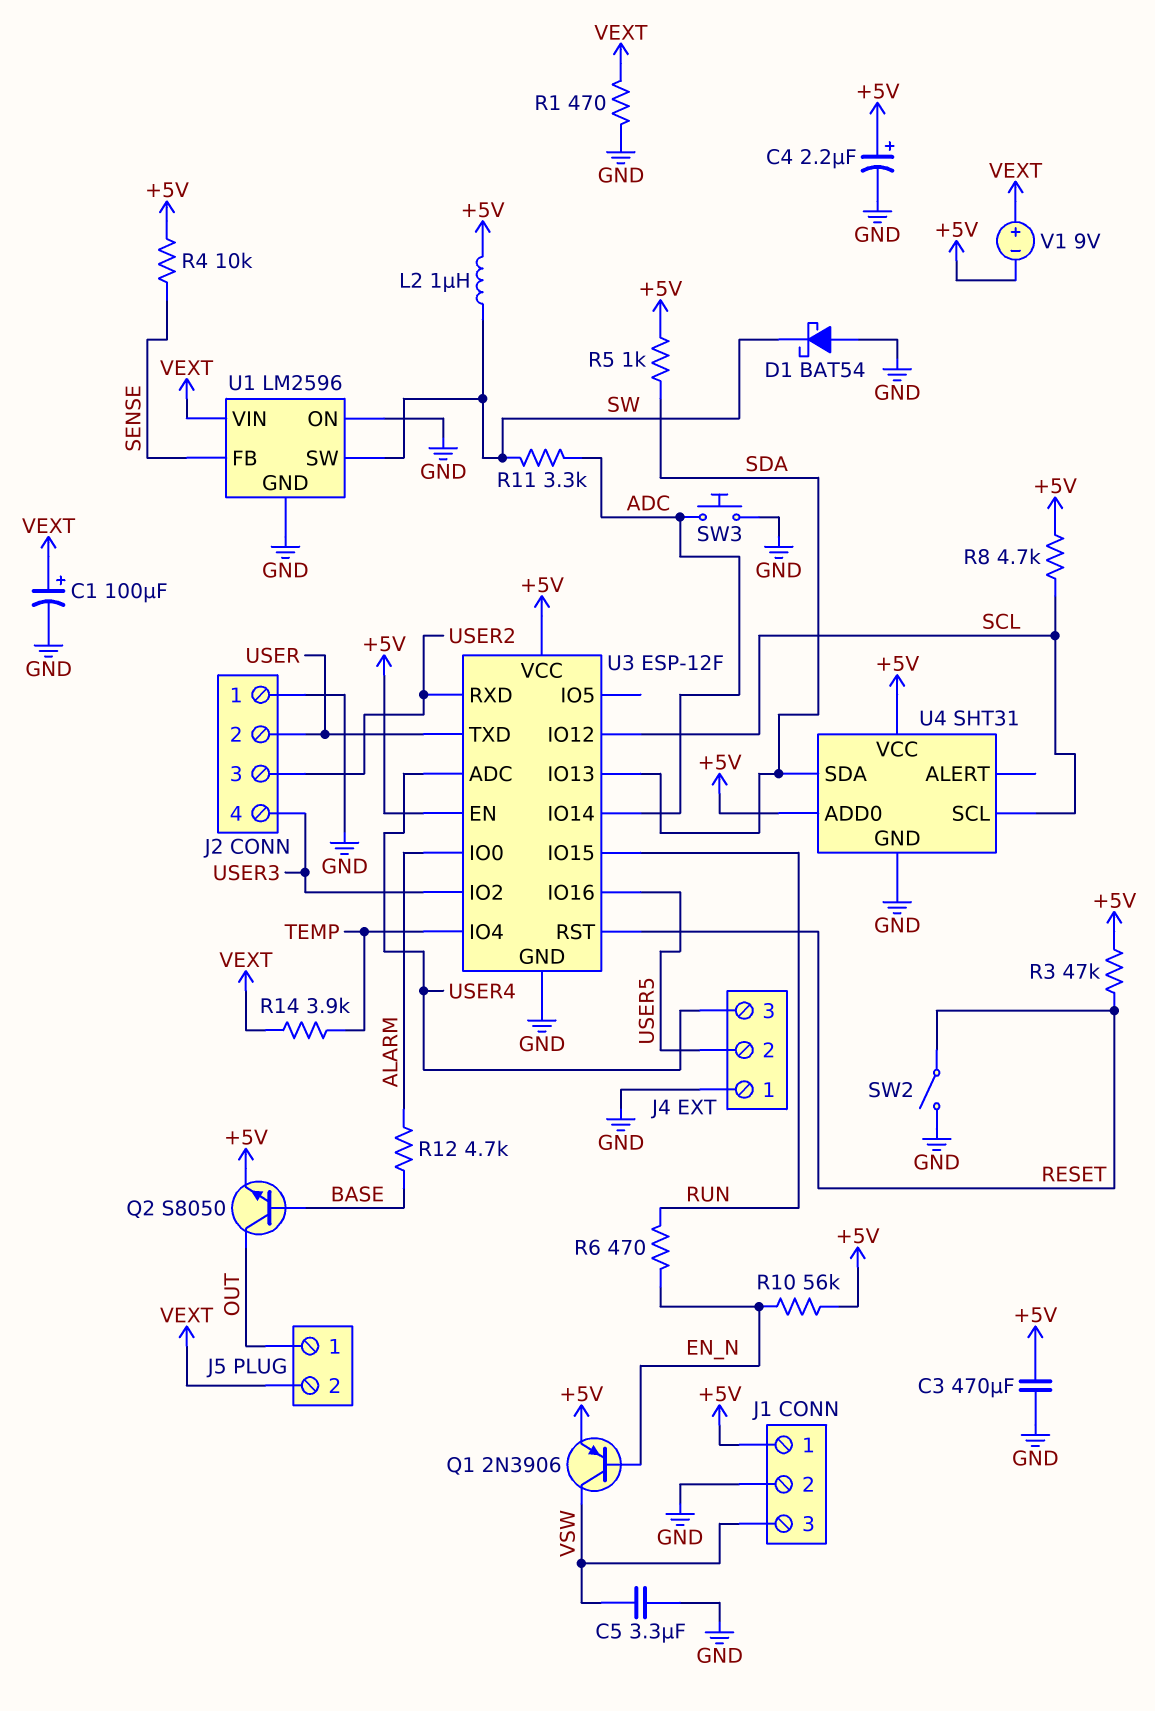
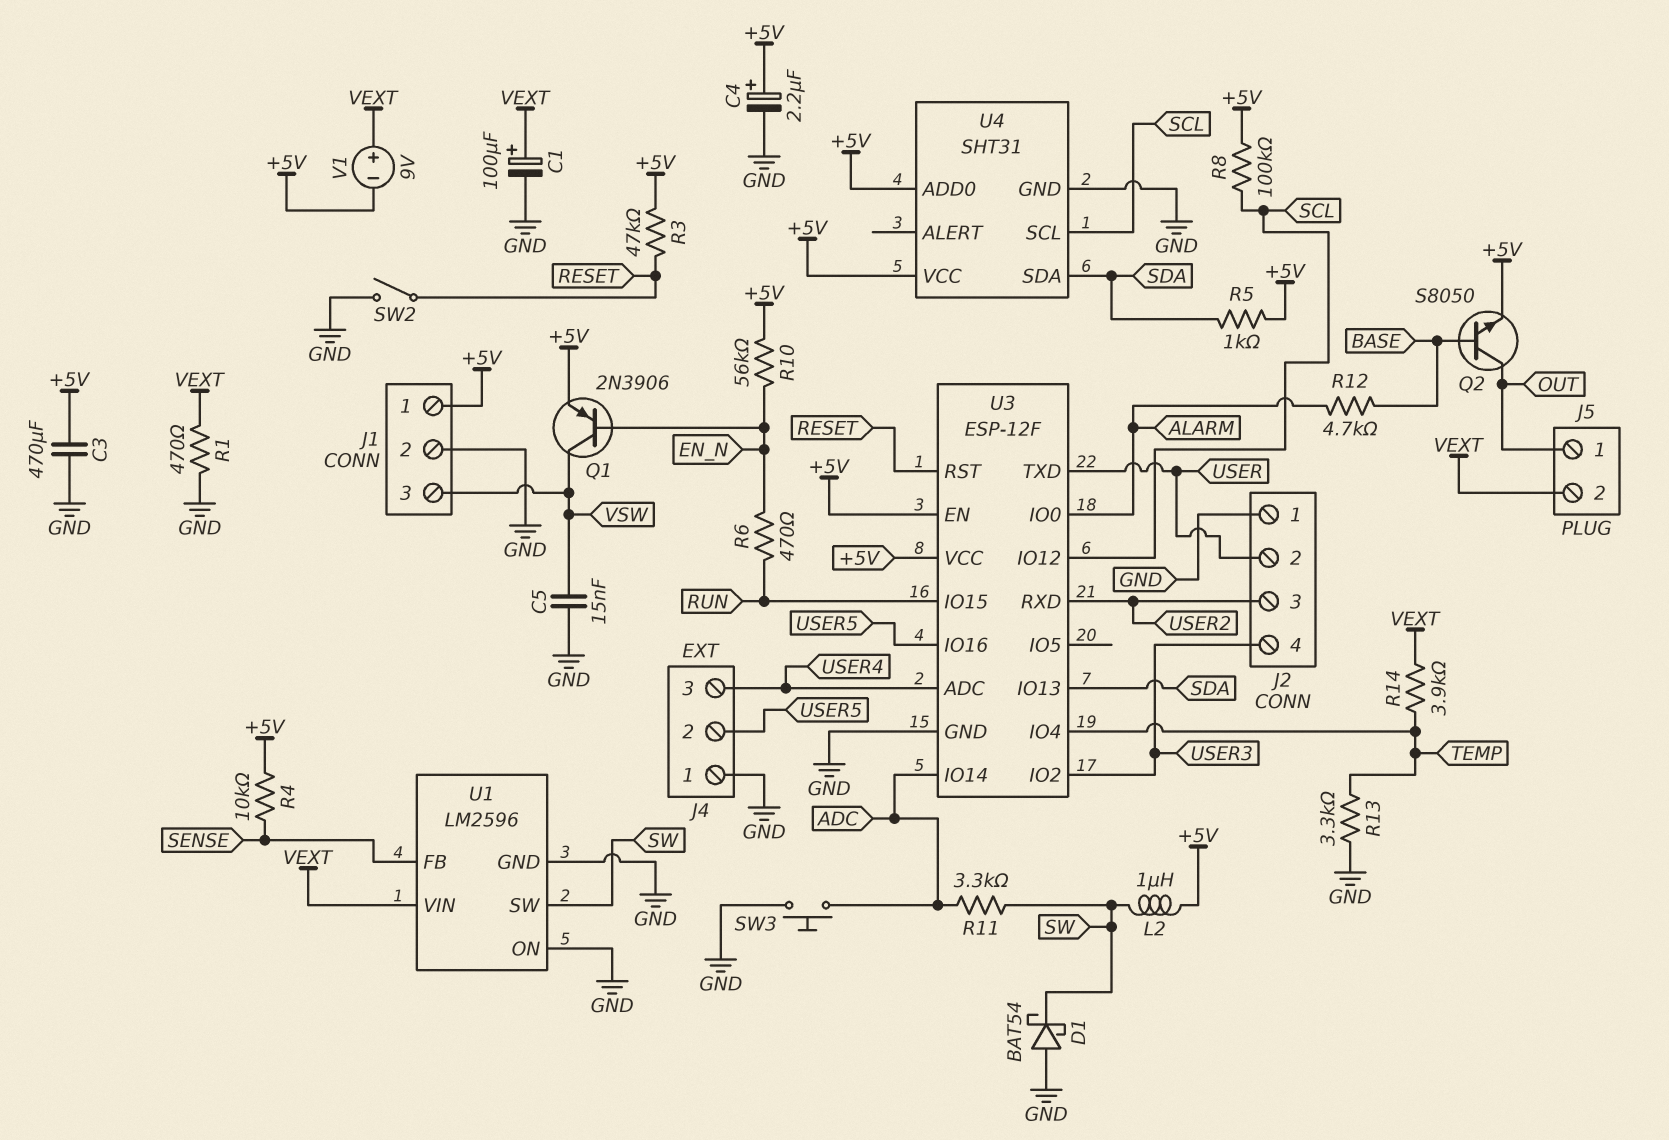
C5: 3.3uF (GND, VSW) -> 15nF (GND, VSW)
R8: 4.7k (+5V, SCL) -> 100k (+5V, SCL)
R13: none -> 3.3k (GND, TEMP)

